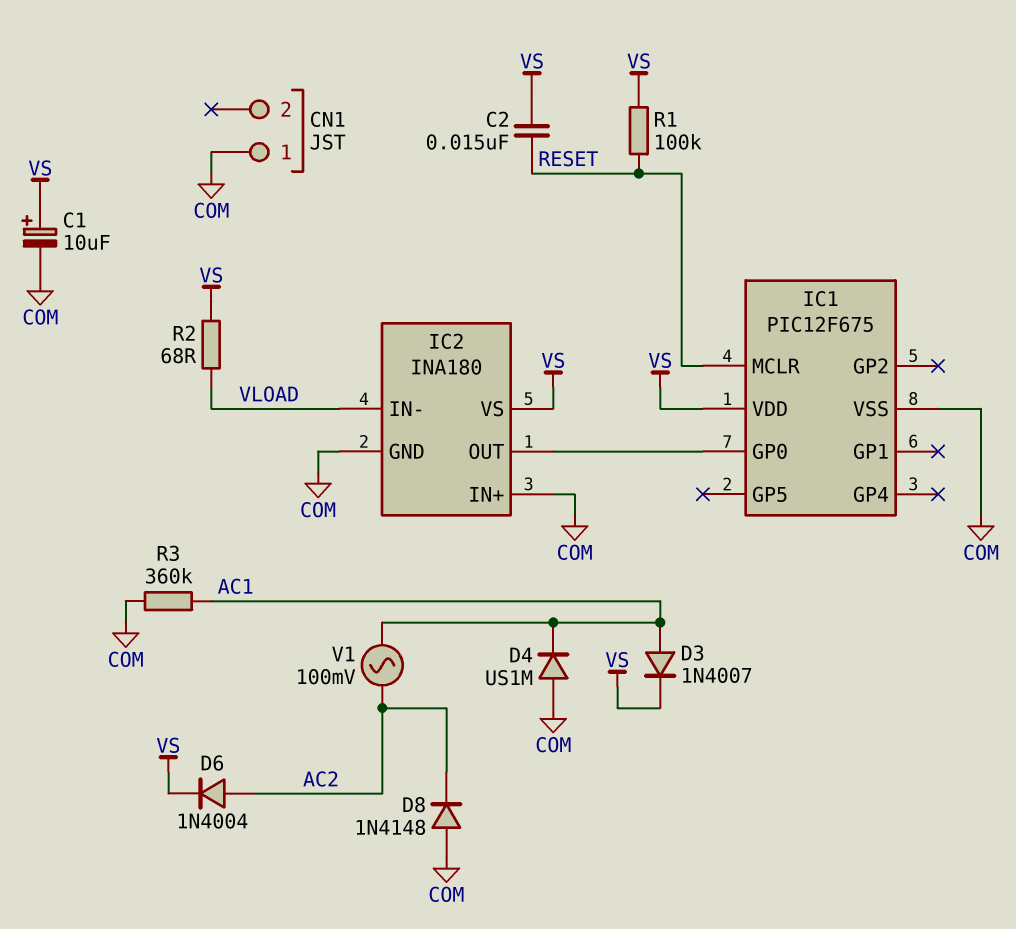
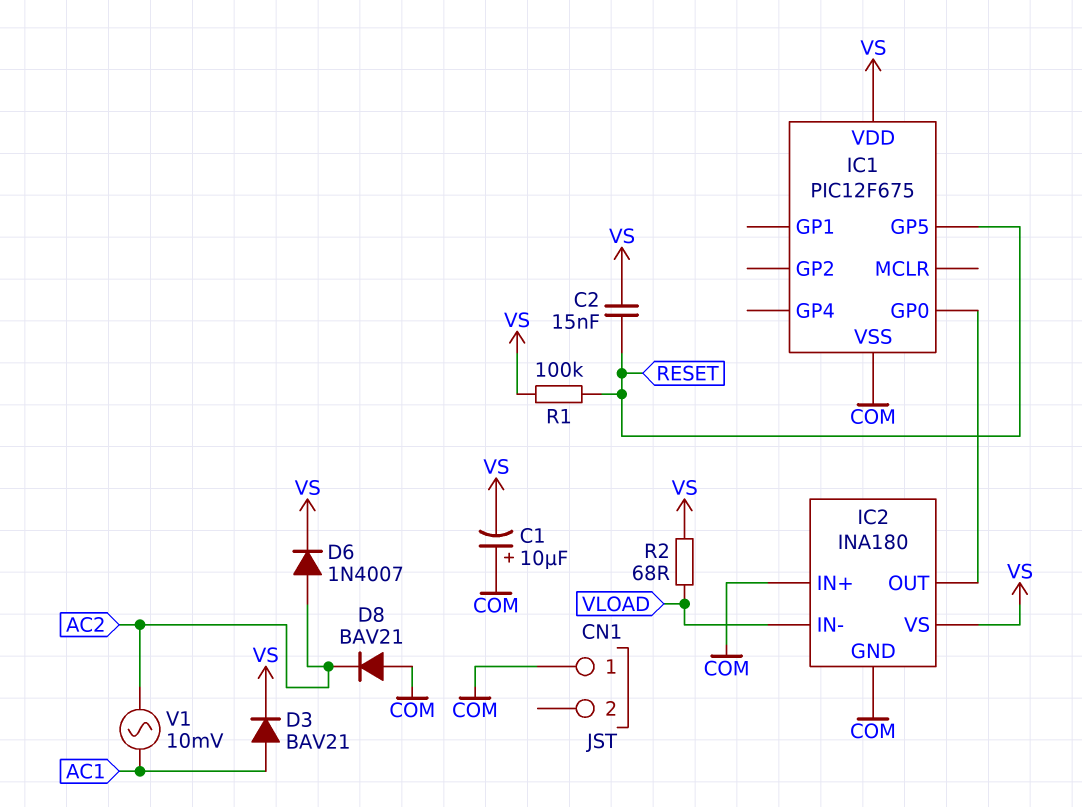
C1: 10uF (plus VS, minus COM) -> 10uF (plus COM, minus VS)
D3: diode 1N4007 (A AC1, K VS) -> diode BAV21 (A AC1, K VS)
D4: diode US1M (A COM, K AC1) -> none
D6: diode 1N4004 (A AC2, K VS) -> diode 1N4007 (A AC2, K VS)
D8: diode 1N4148 (A COM, K AC2) -> diode BAV21 (A COM, K AC2)
IC1 pin GP5: none -> RESET
IC1 pin MCLR: RESET -> none
R3: 360k (AC1, COM) -> none
V1: AC 100mV (AC1, AC2) -> AC 10mV (AC1, AC2)

